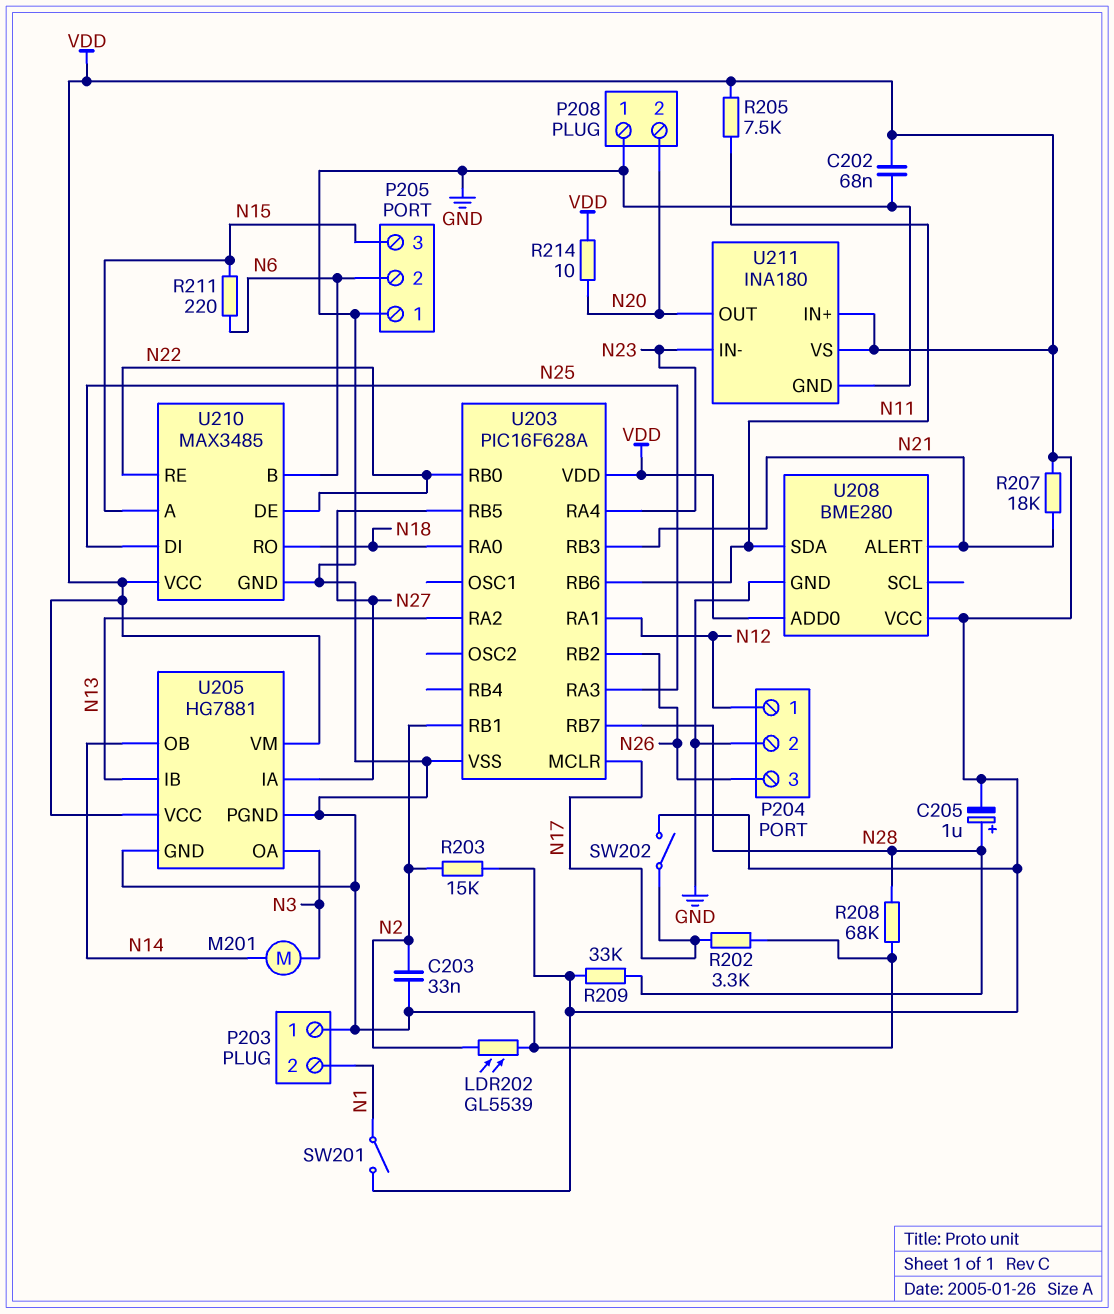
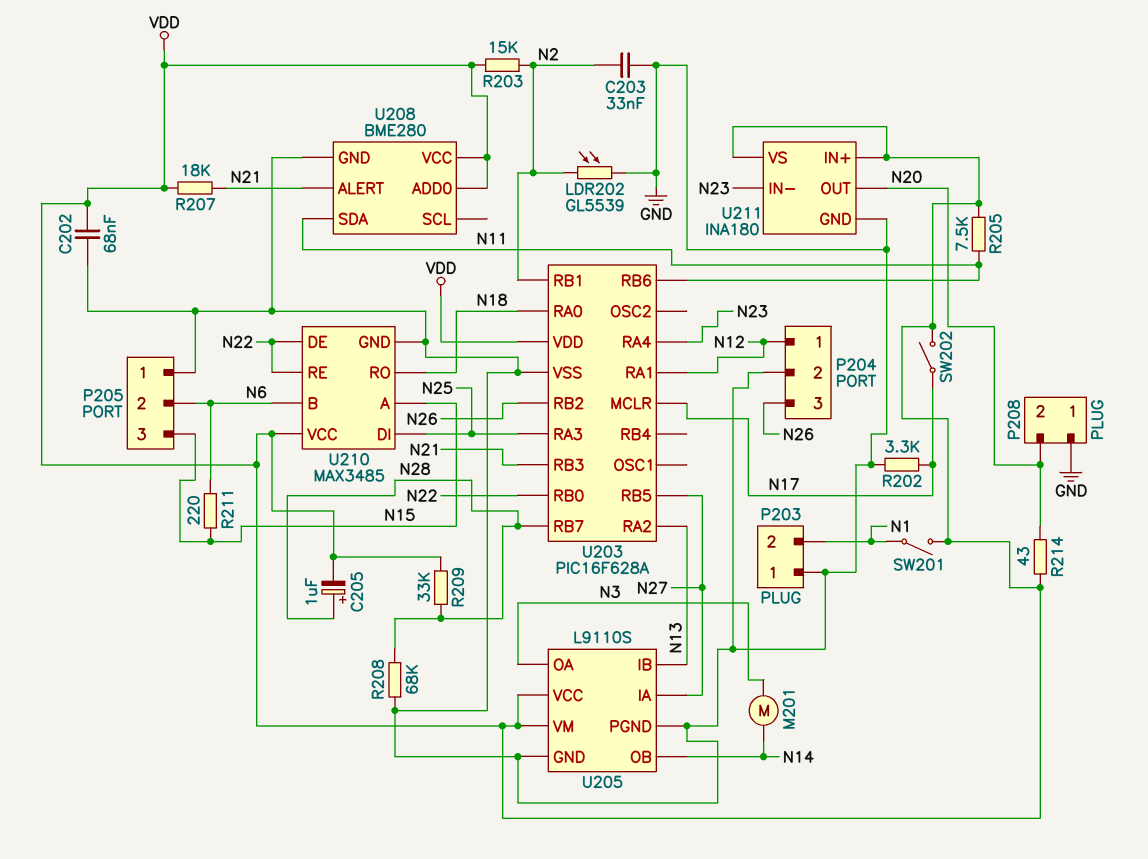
R214: 10 (N20, VDD) -> 43 (N20, VDD)
U205: HG7881 -> L9110S

